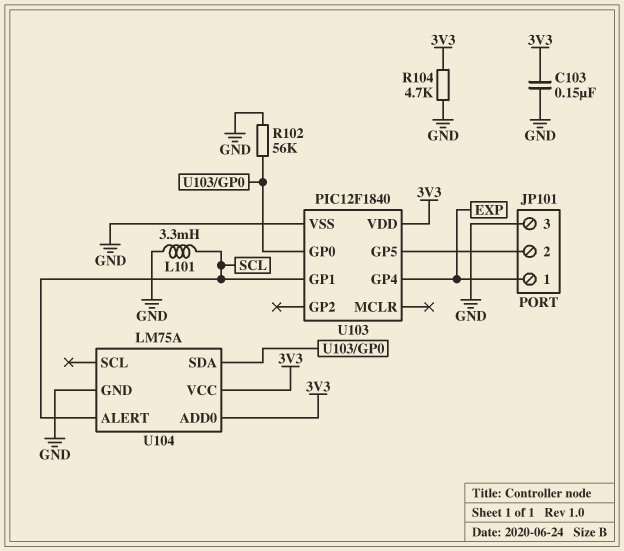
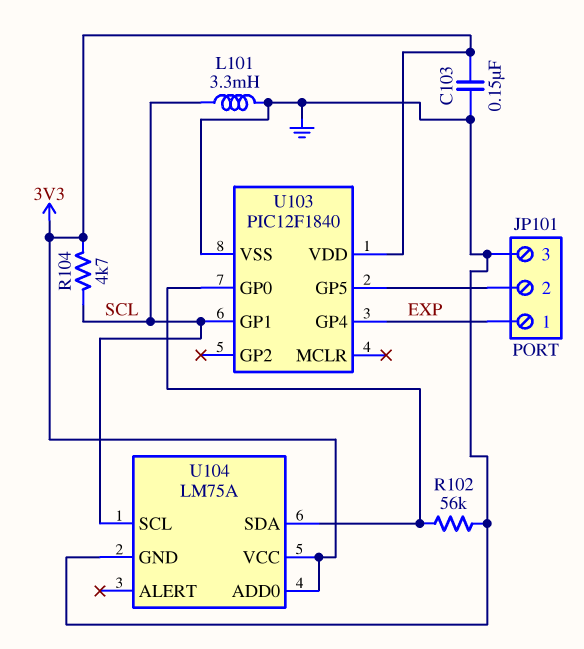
R104: 4.7k (3V3, GND) -> 4.7k (3V3, SCL)
U104 pin ALERT: SCL -> none
U104 pin SCL: none -> SCL

